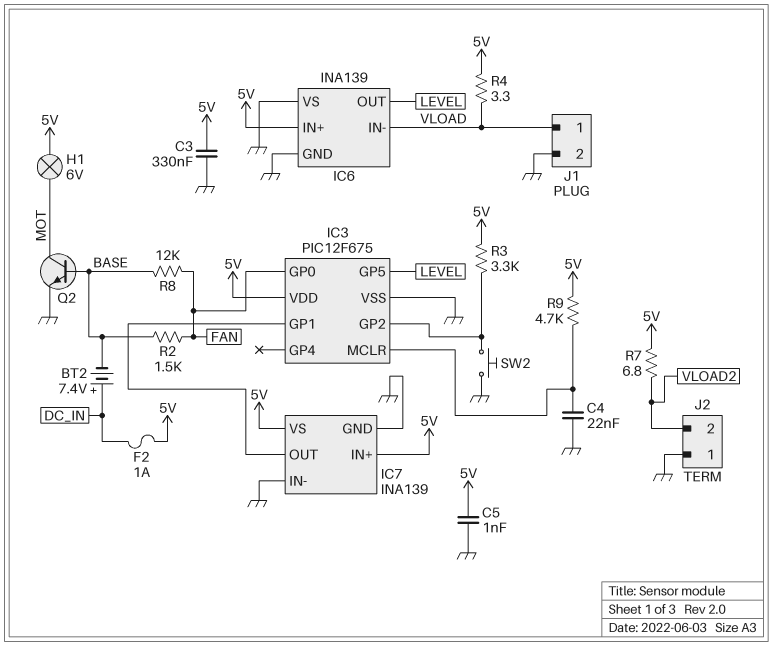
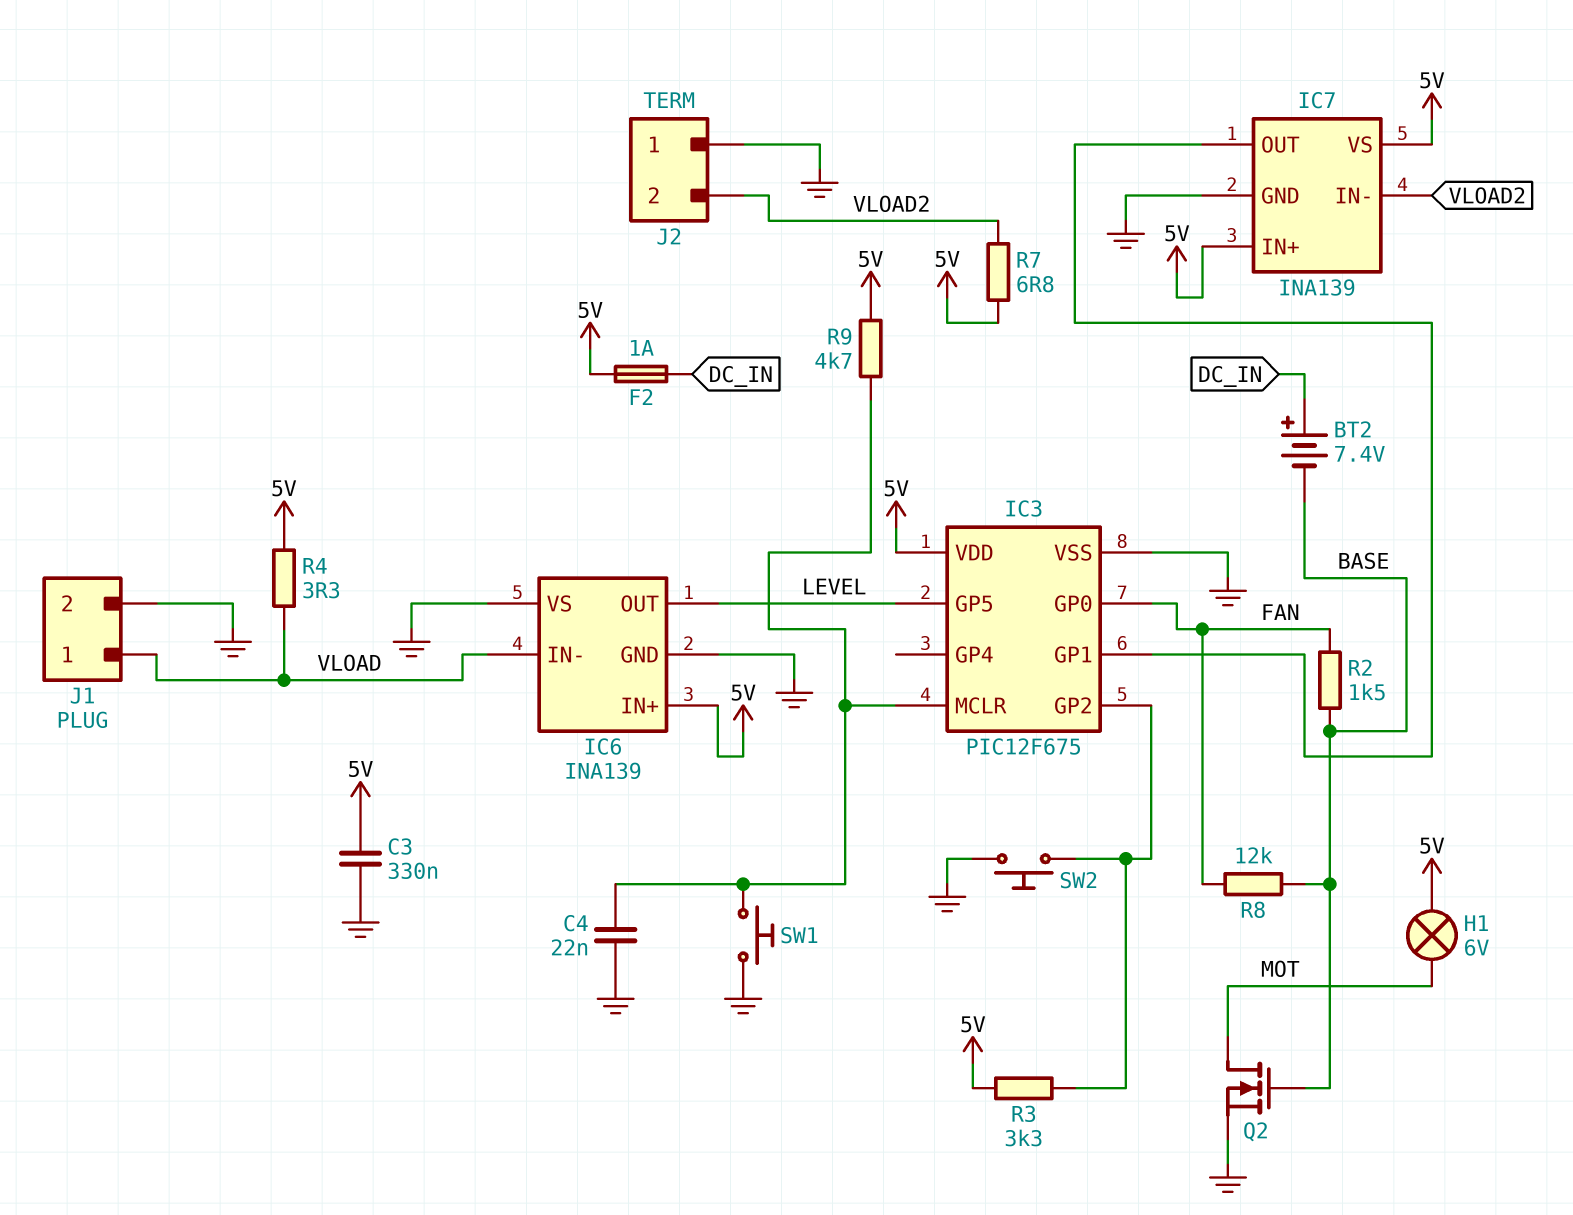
C5: 1nF (5V, GND) -> none
IC7 pin IN-: GND -> VLOAD2
Q2: NPN (B BASE, C MOT, E GND) -> NMOS (G BASE, D MOT, S GND)
SW1: none -> button (GND, IC3/MCLR)

